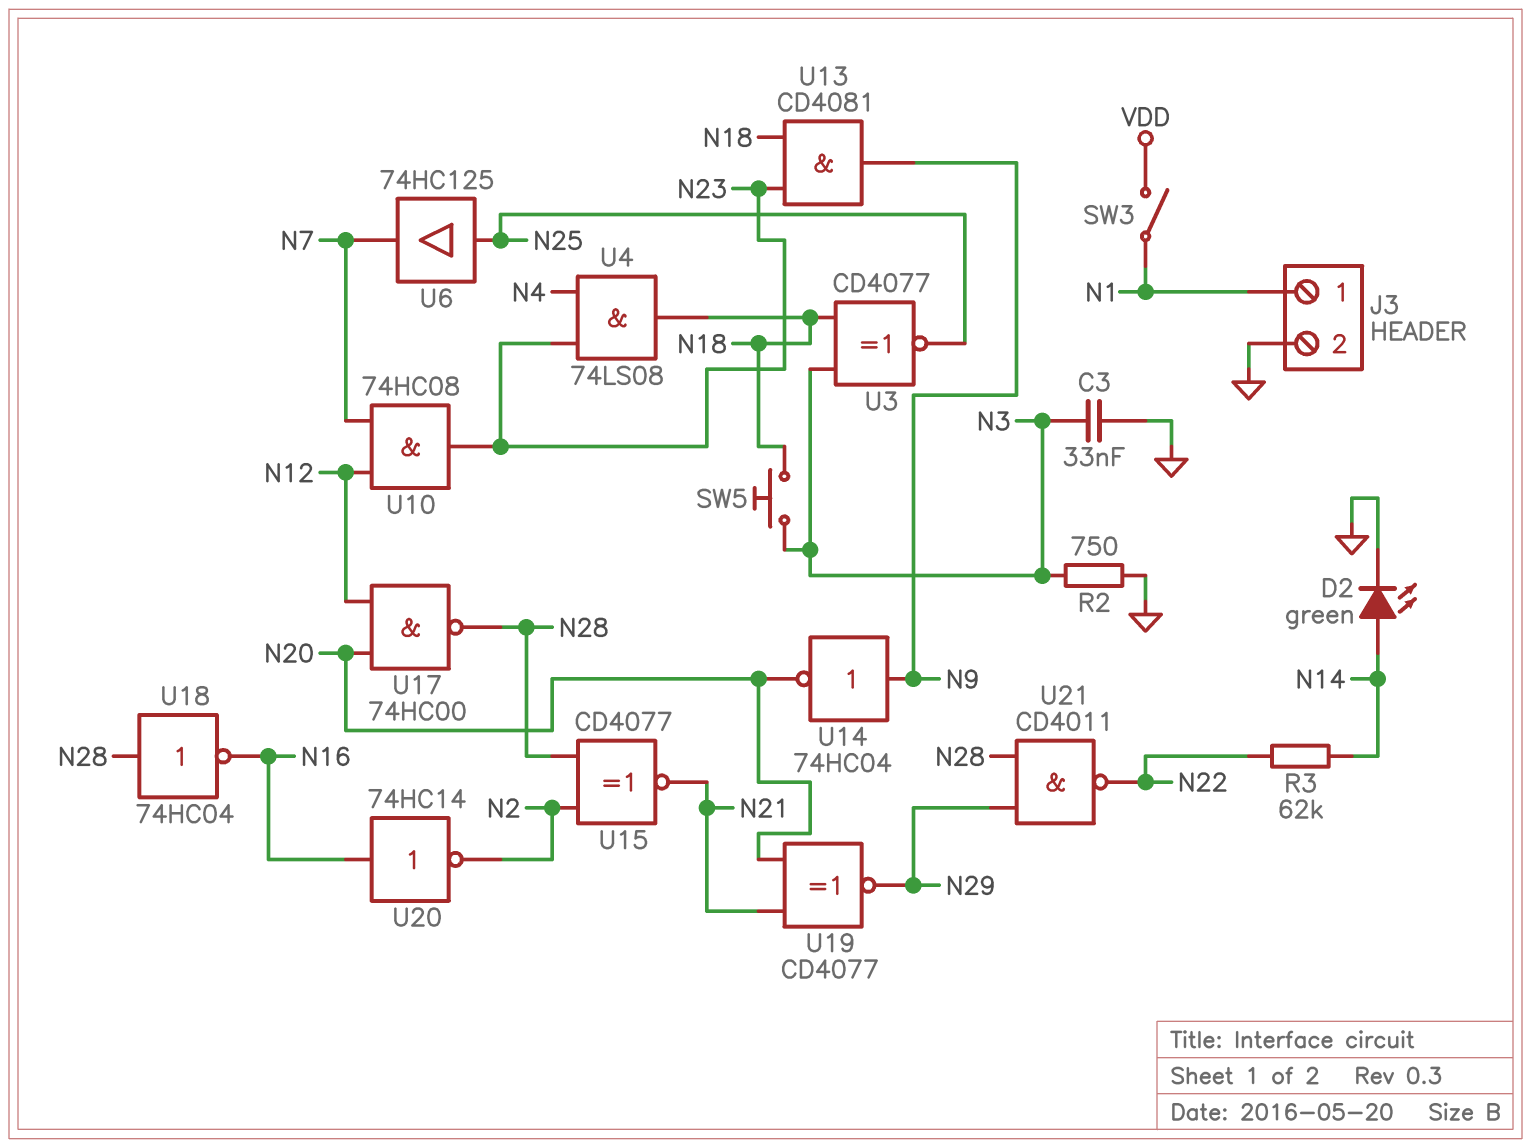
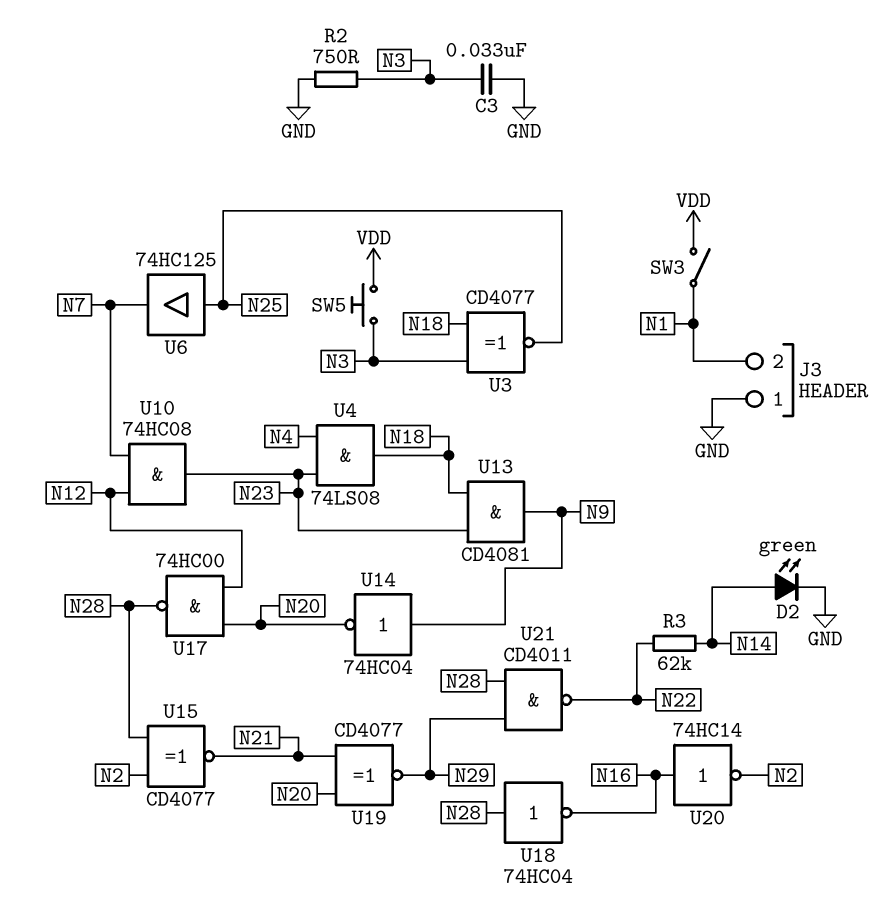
J3 pin 1: N1 -> GND
J3 pin 2: GND -> N1
SW5: button (N3, N18) -> button (N3, VDD)

